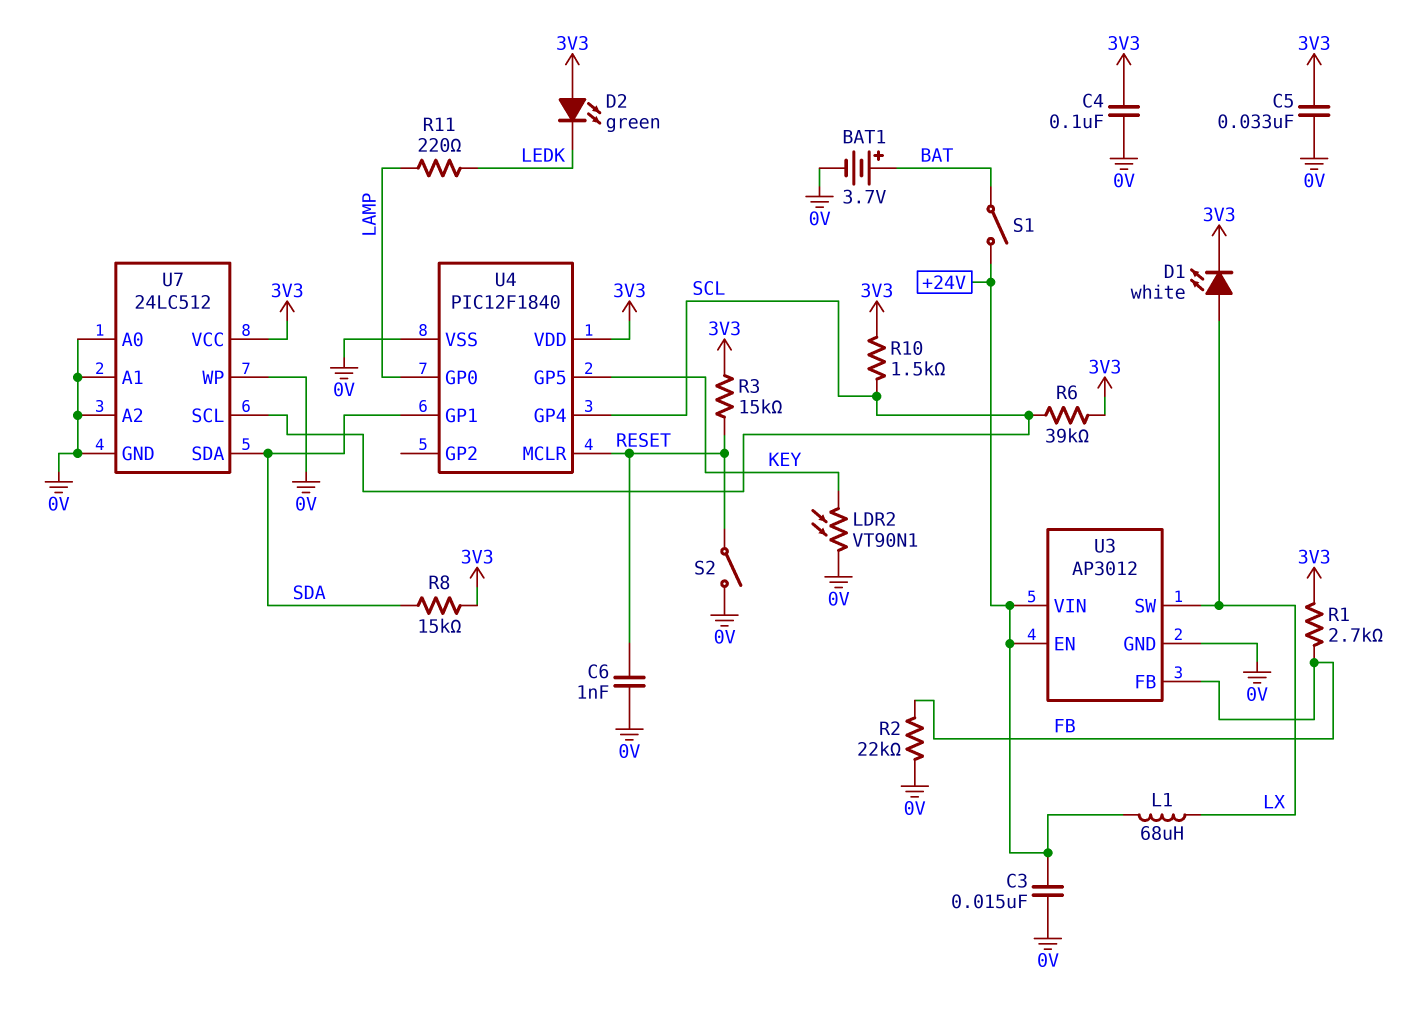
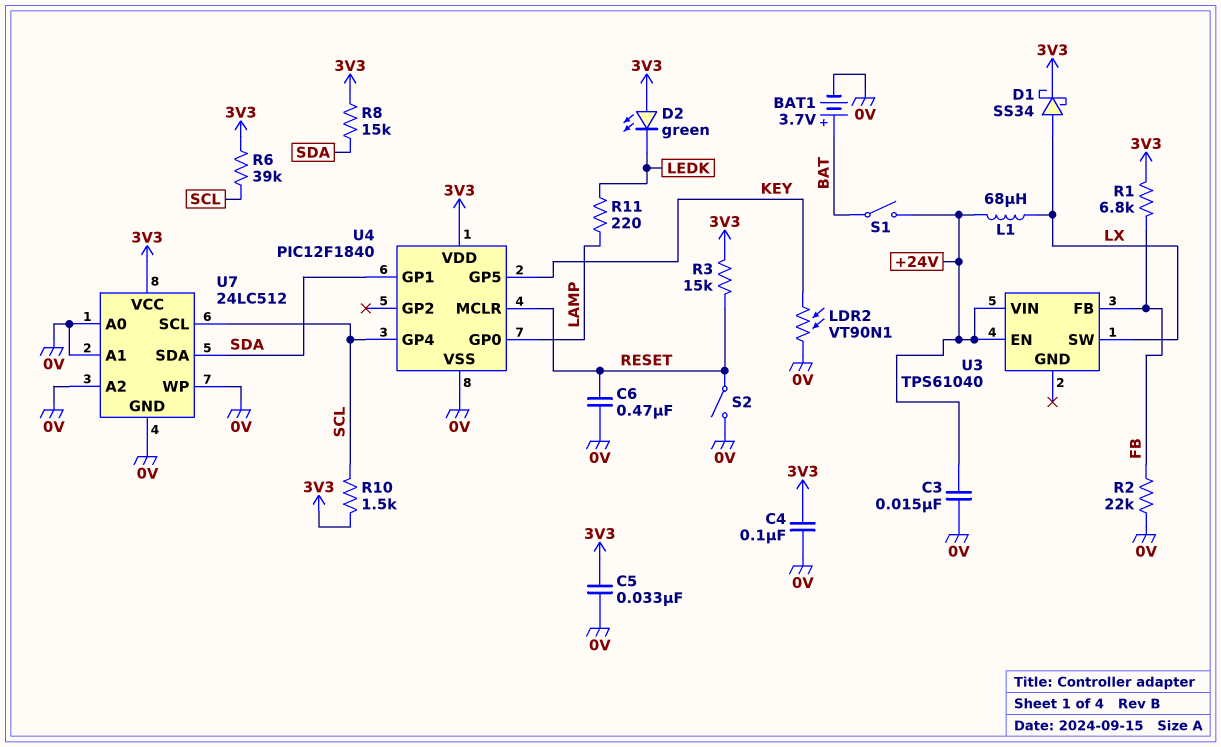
C6: 1nF (0V, RESET) -> 470nF (0V, RESET)
D1: LED white (A LX, K 3V3) -> schottky SS34 (A LX, K 3V3)
R1: 2.7k (3V3, FB) -> 6.8k (3V3, FB)
U3: AP3012 -> TPS61040
U3 pin GND: 0V -> none

